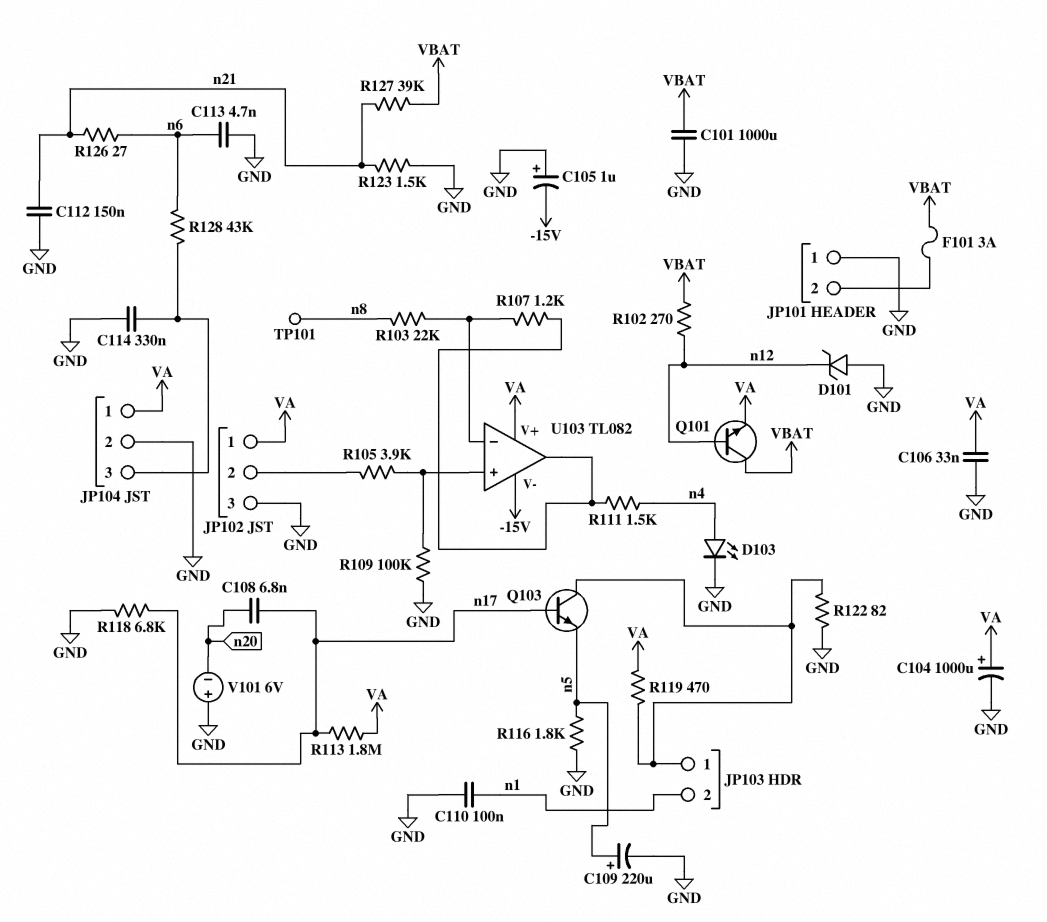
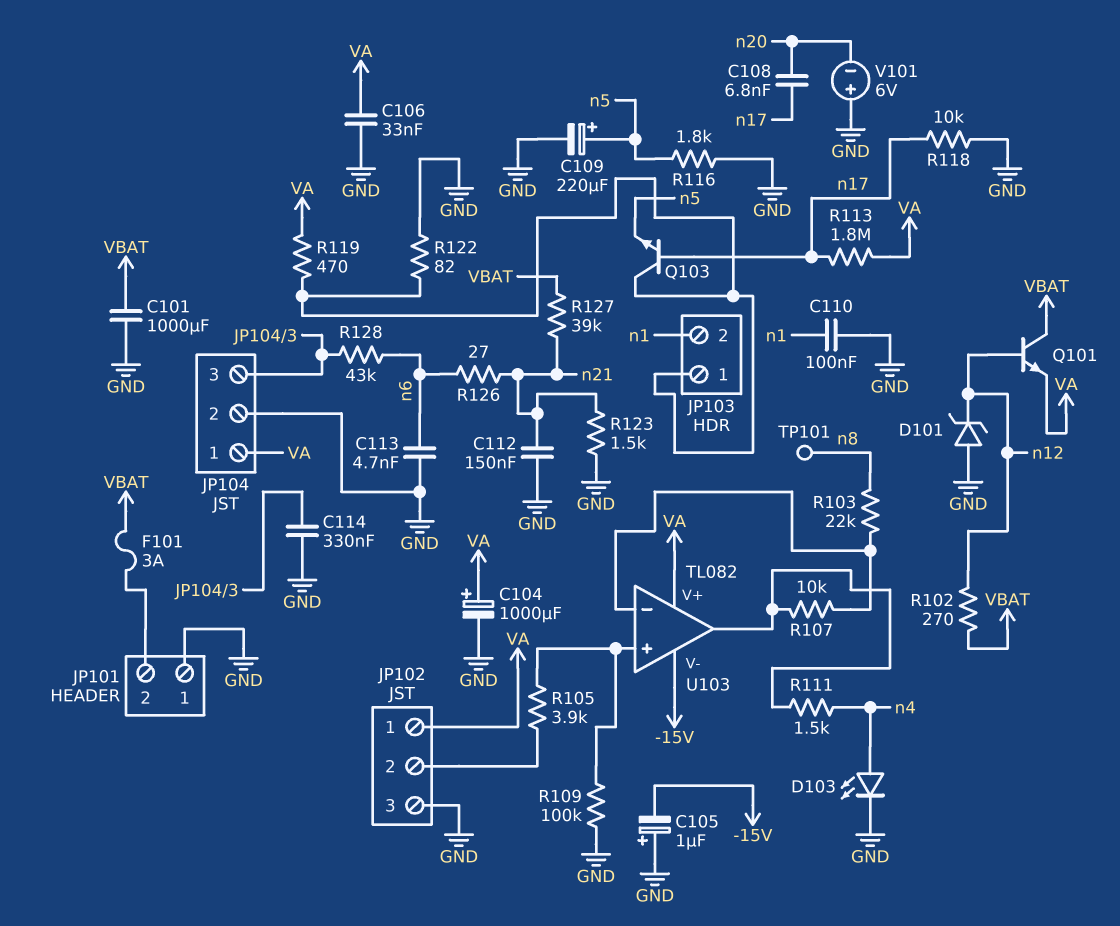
R107: 1.2k (U103/in-, U103/out) -> 10k (U103/in-, U103/out)
R118: 6.8k (GND, n17) -> 10k (GND, n17)

